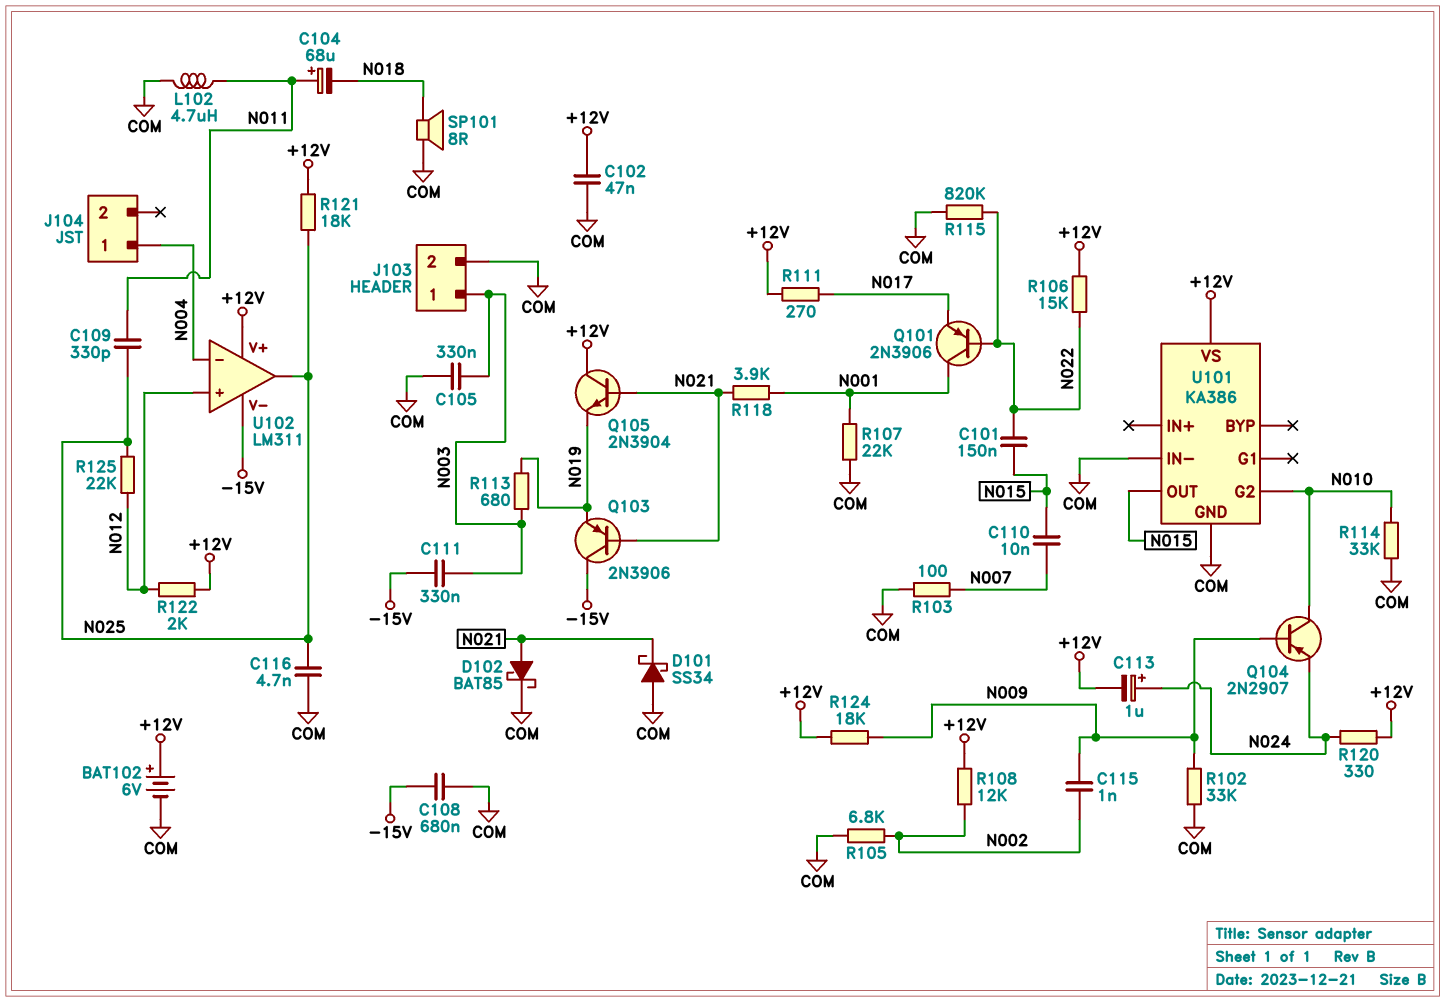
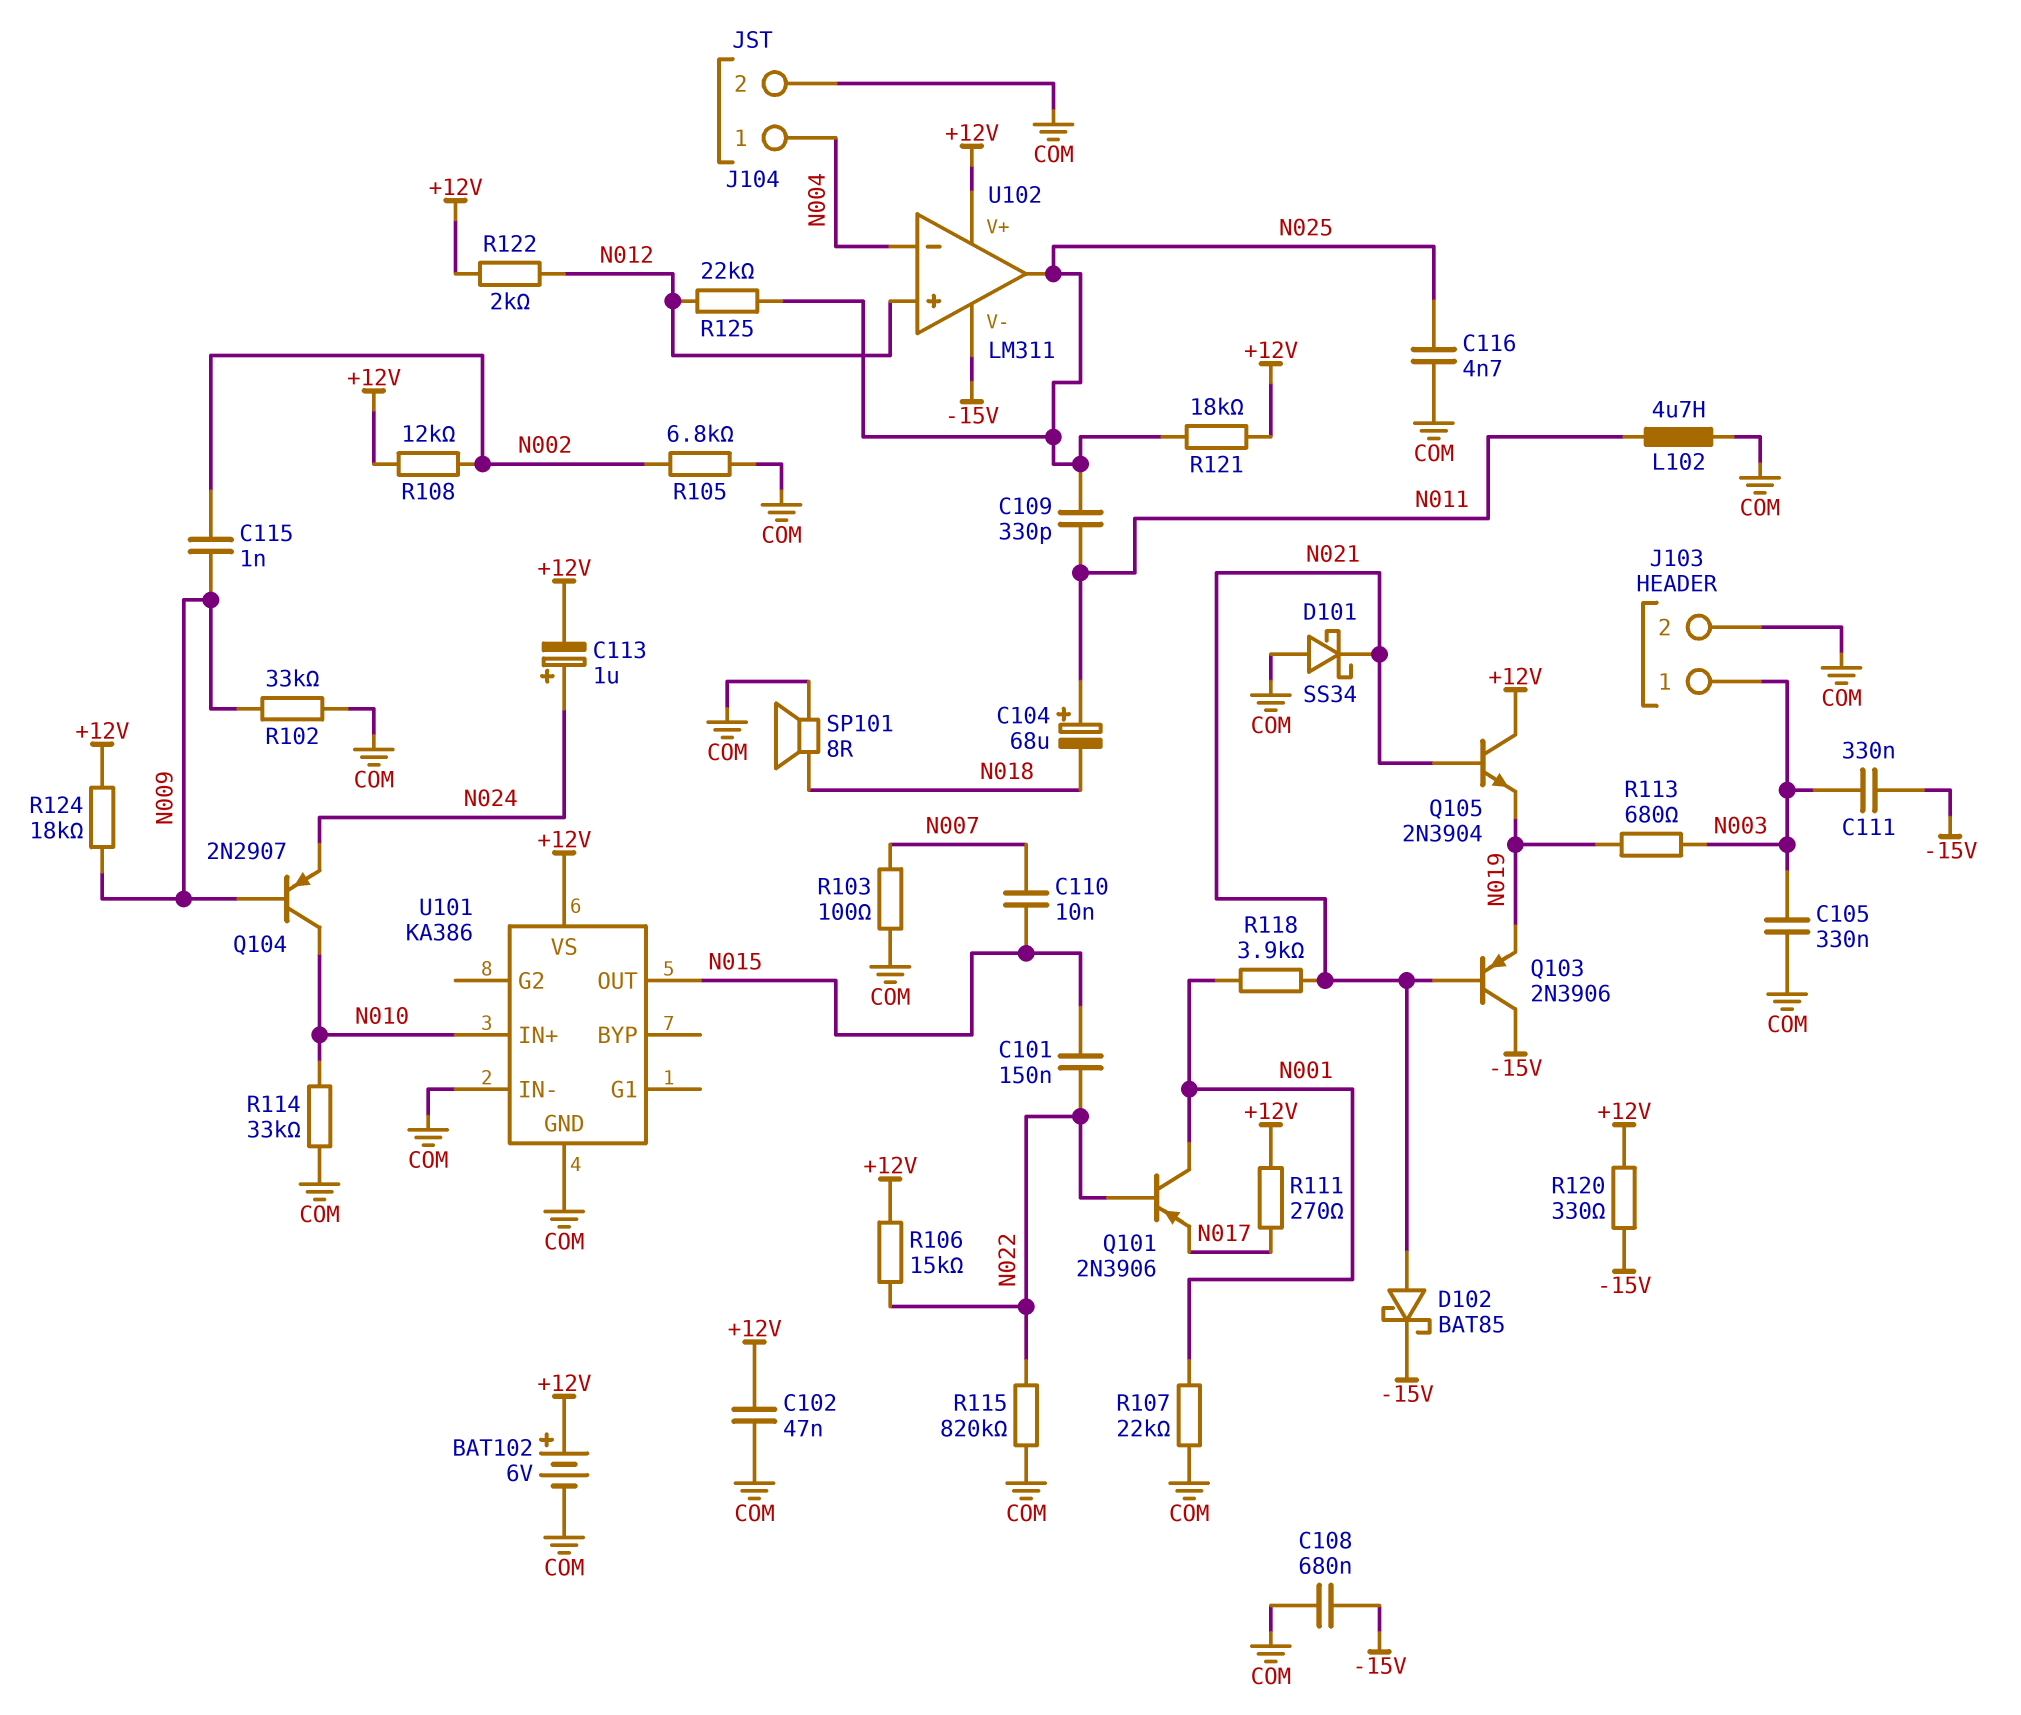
D102: schottky BAT85 (A N021, K COM) -> schottky BAT85 (A N021, K -15V)
J104 pin 2: none -> COM
R120: 330 (+12V, N024) -> 330 (+12V, -15V)
U101 pin G2: N010 -> none
U101 pin IN+: none -> N010

